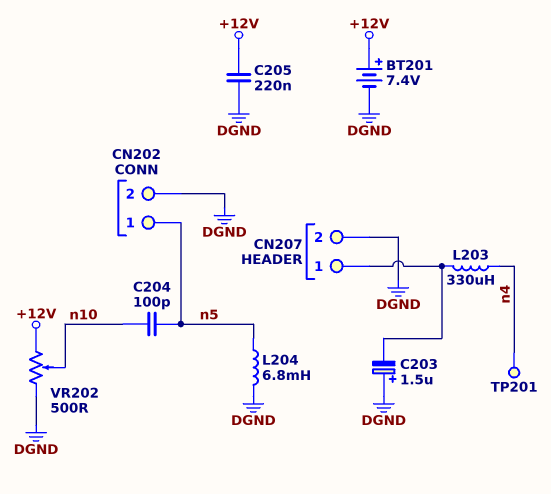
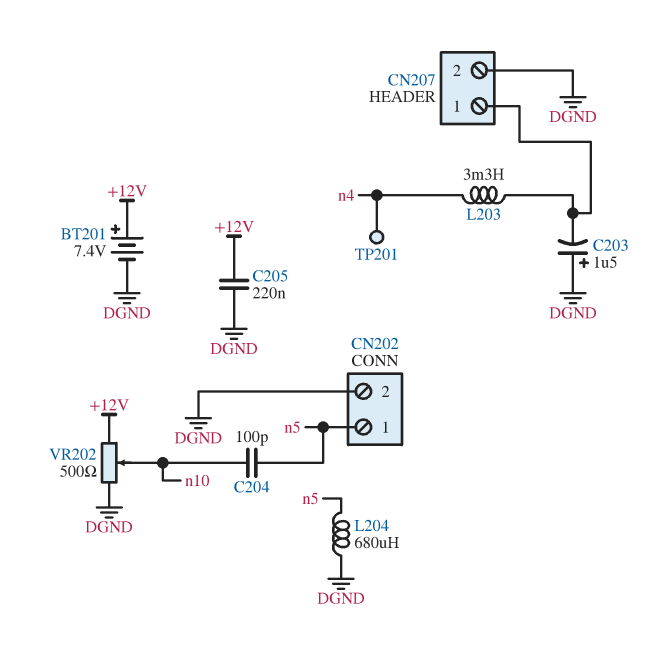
L203: 330uH (CN207/1, n4) -> 3.3mH (CN207/1, n4)
L204: 6.8mH (DGND, n5) -> 680uH (DGND, n5)

